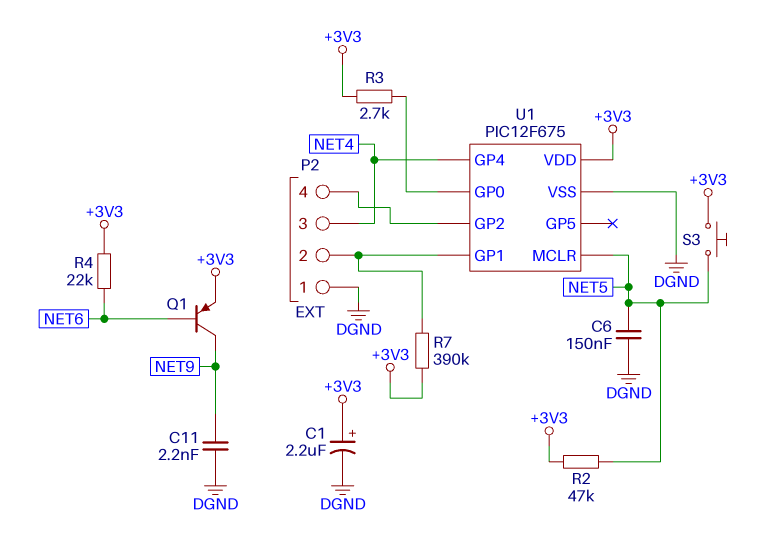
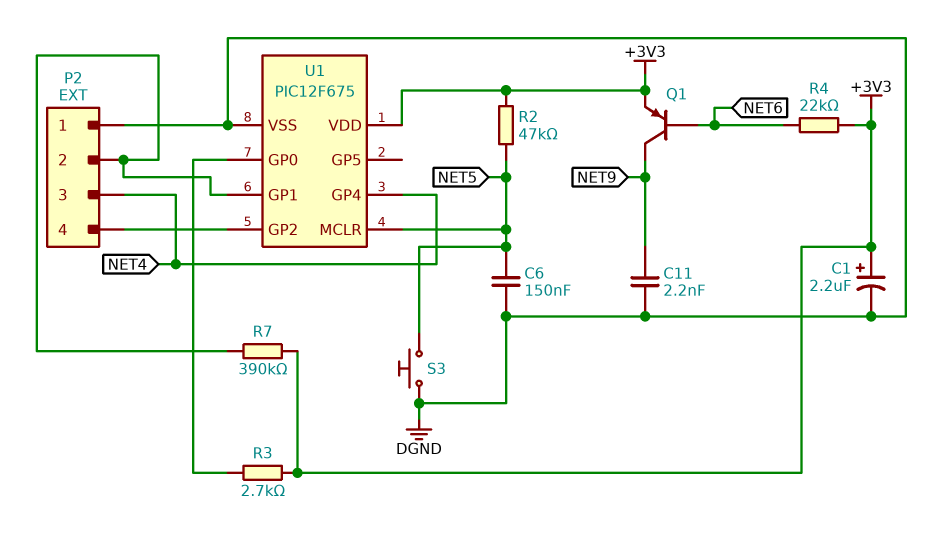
S3: button (+3V3, NET5) -> button (DGND, NET5)

